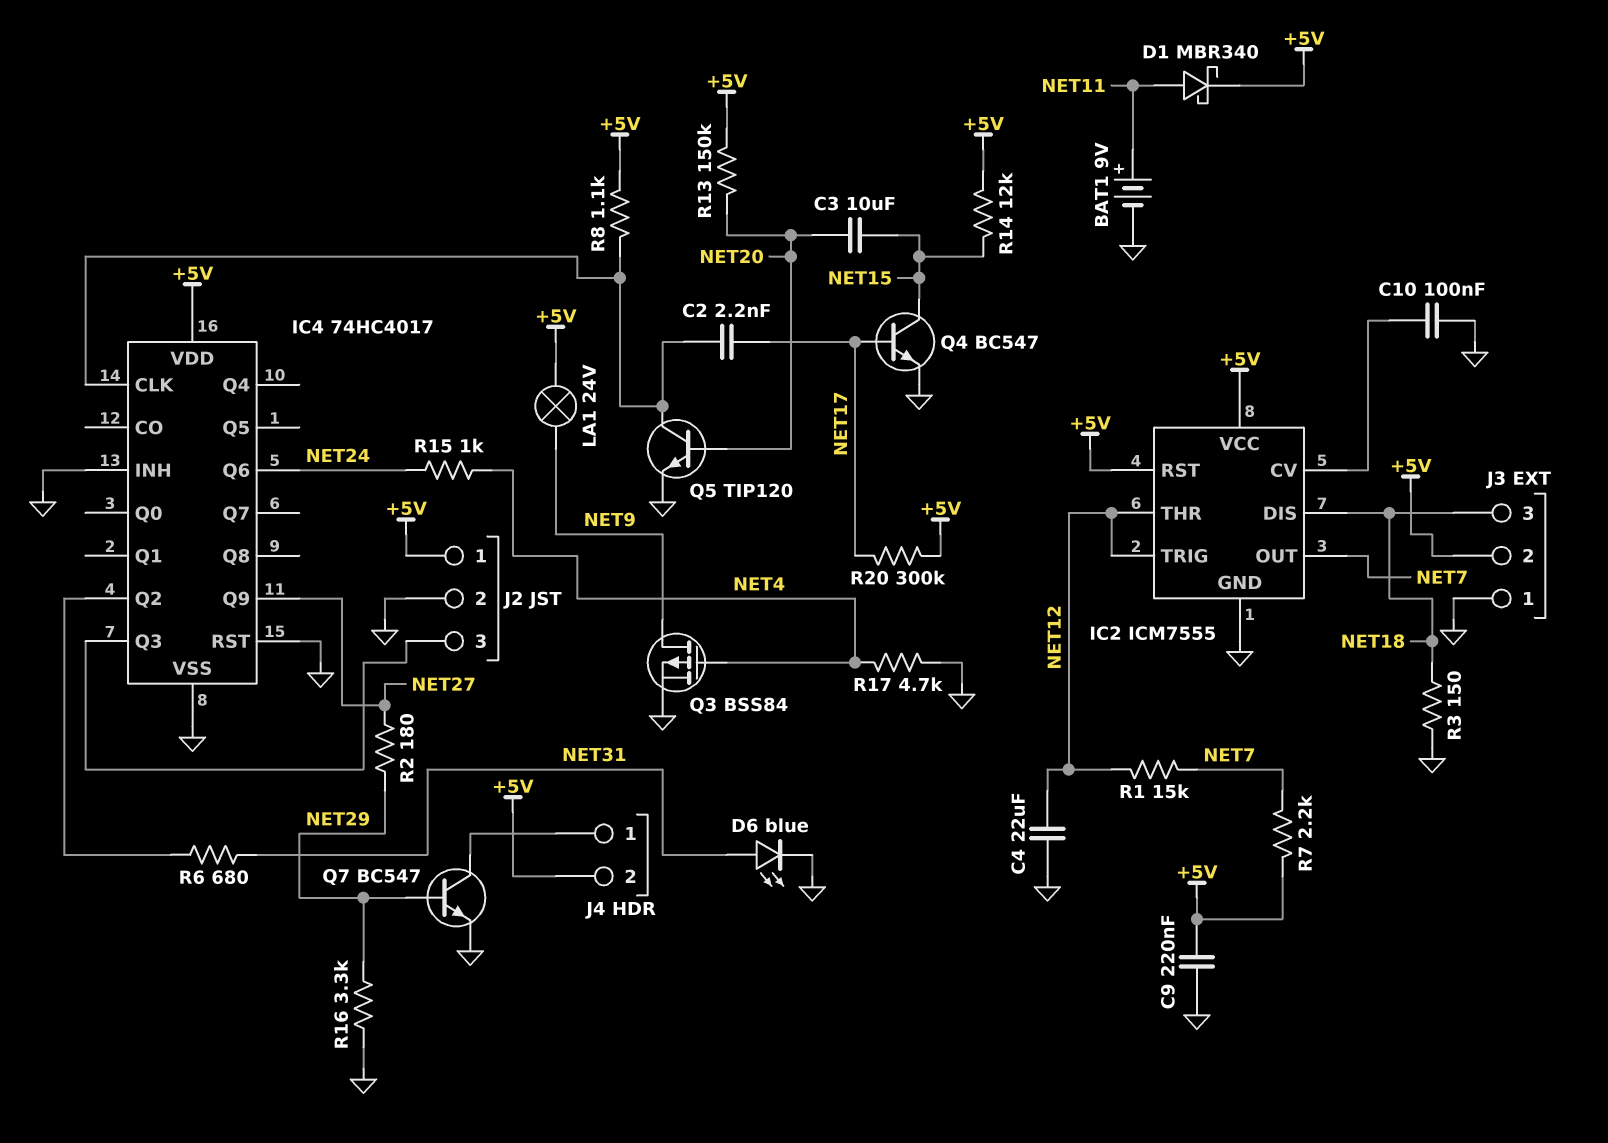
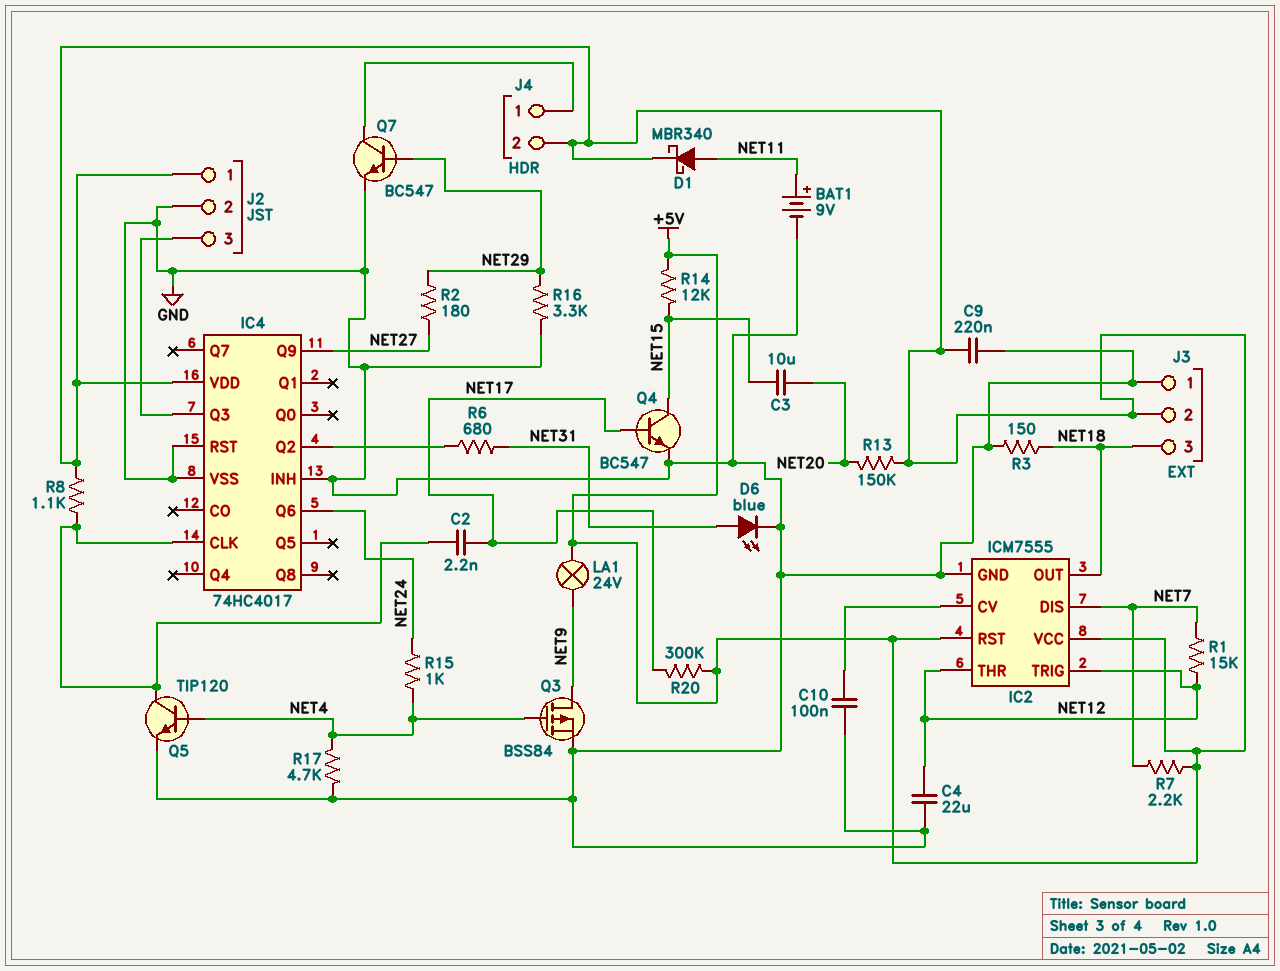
IC2 pin DIS: NET18 -> NET7
IC2 pin OUT: NET7 -> NET18
Q5: NPN TIP120 (B NET20, C IC4/CLK, E GND) -> NPN TIP120 (B NET4, C IC4/CLK, E GND)

